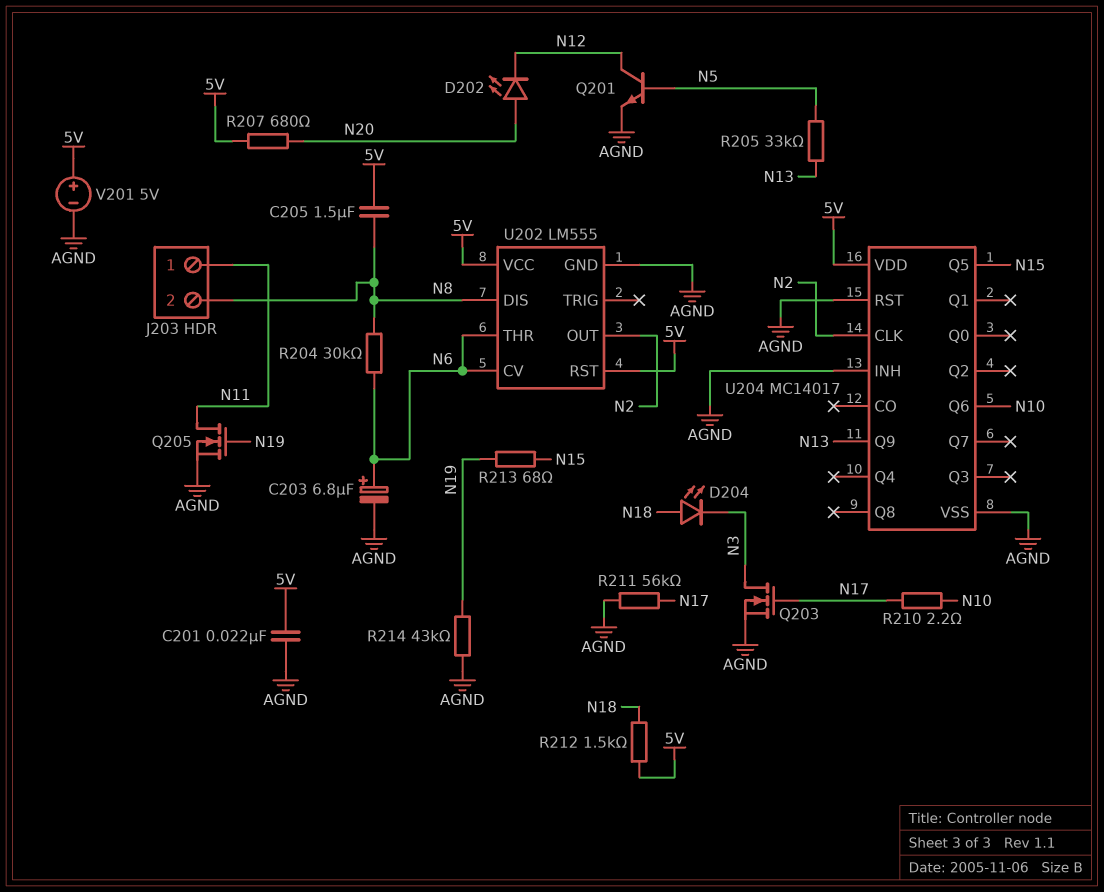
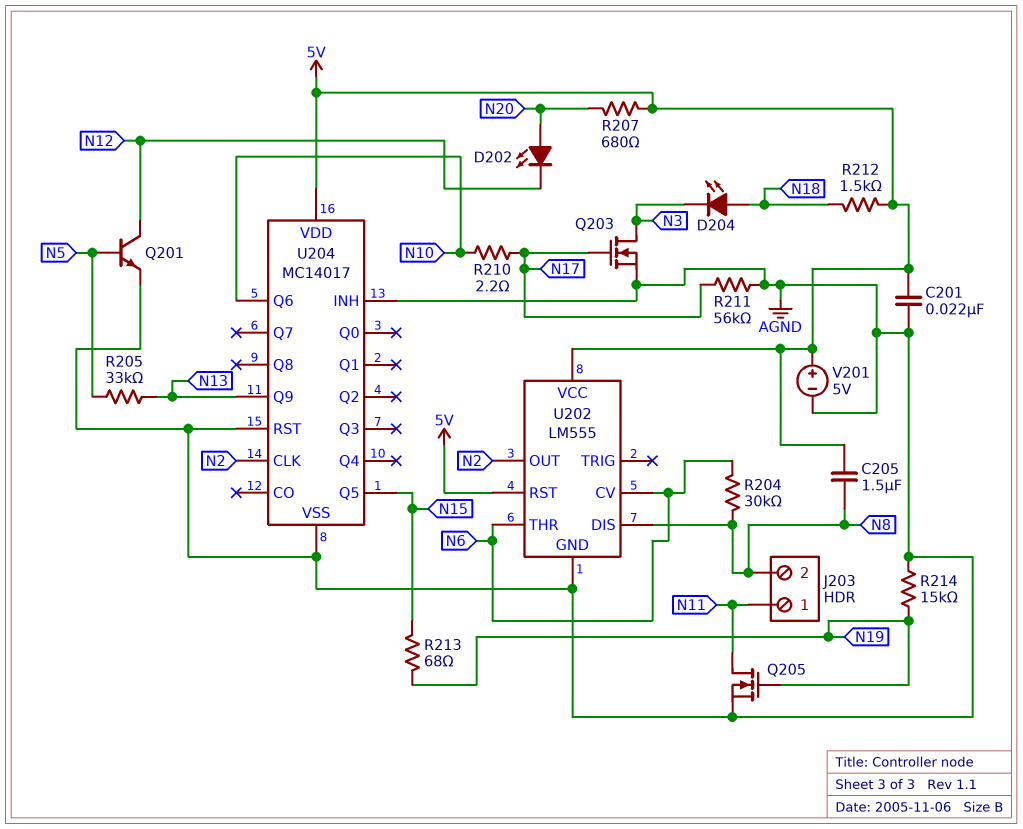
C203: 6.8uF (plus N6, minus AGND) -> none
R214: 43k (AGND, N19) -> 15k (AGND, N19)

